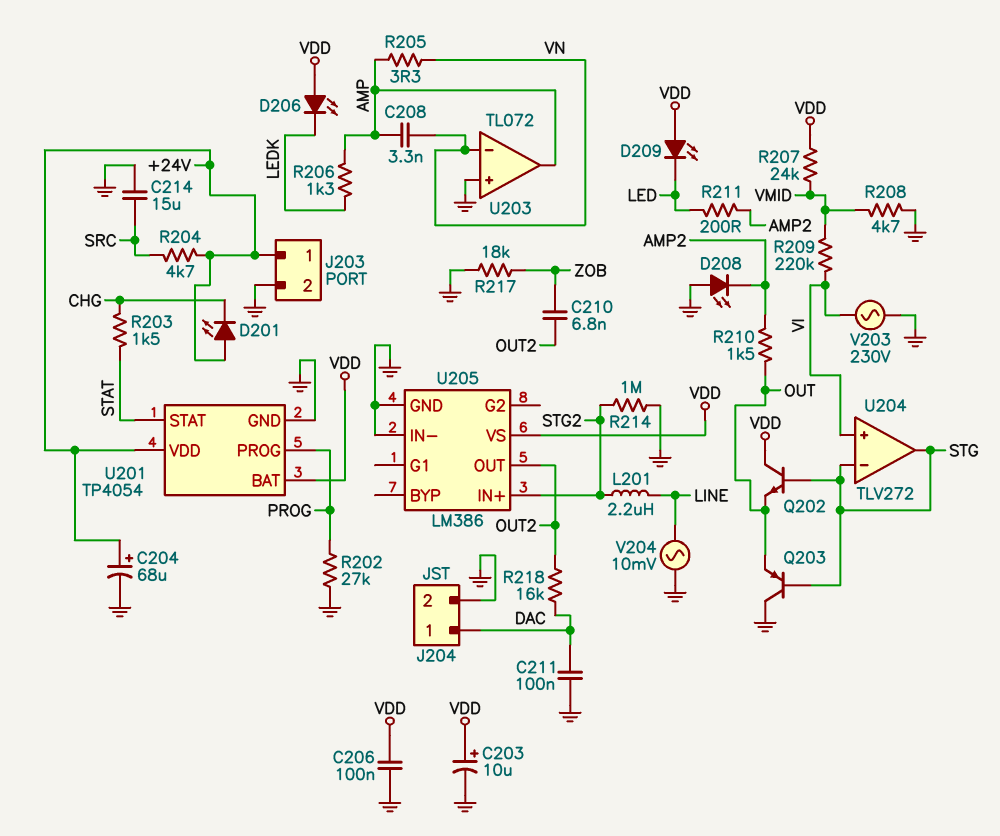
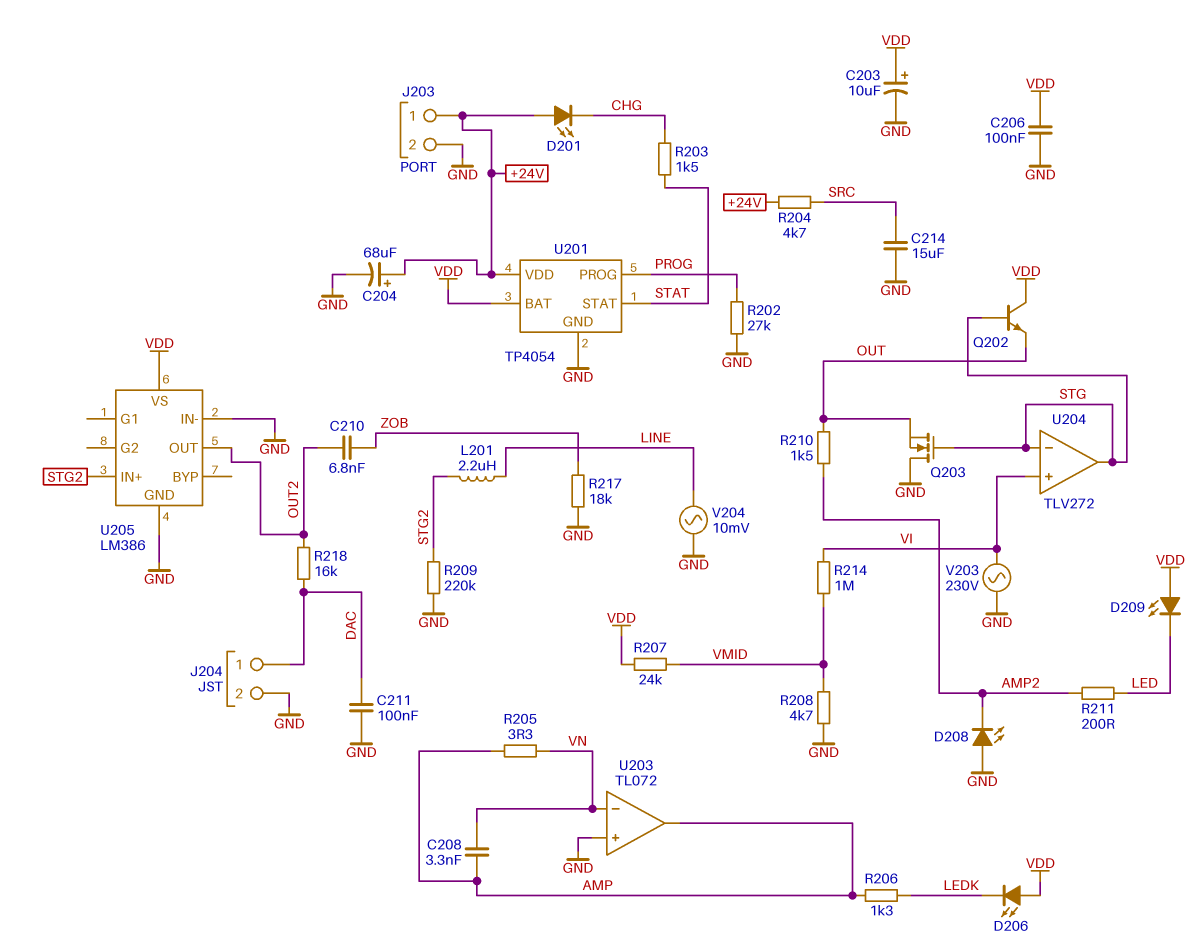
Q203: PNP (B STG, C GND, E OUT) -> NMOS (G STG, D GND, S OUT)
R209: 220k (VI, VMID) -> 220k (GND, STG2)
R214: 1M (GND, STG2) -> 1M (VI, VMID)

